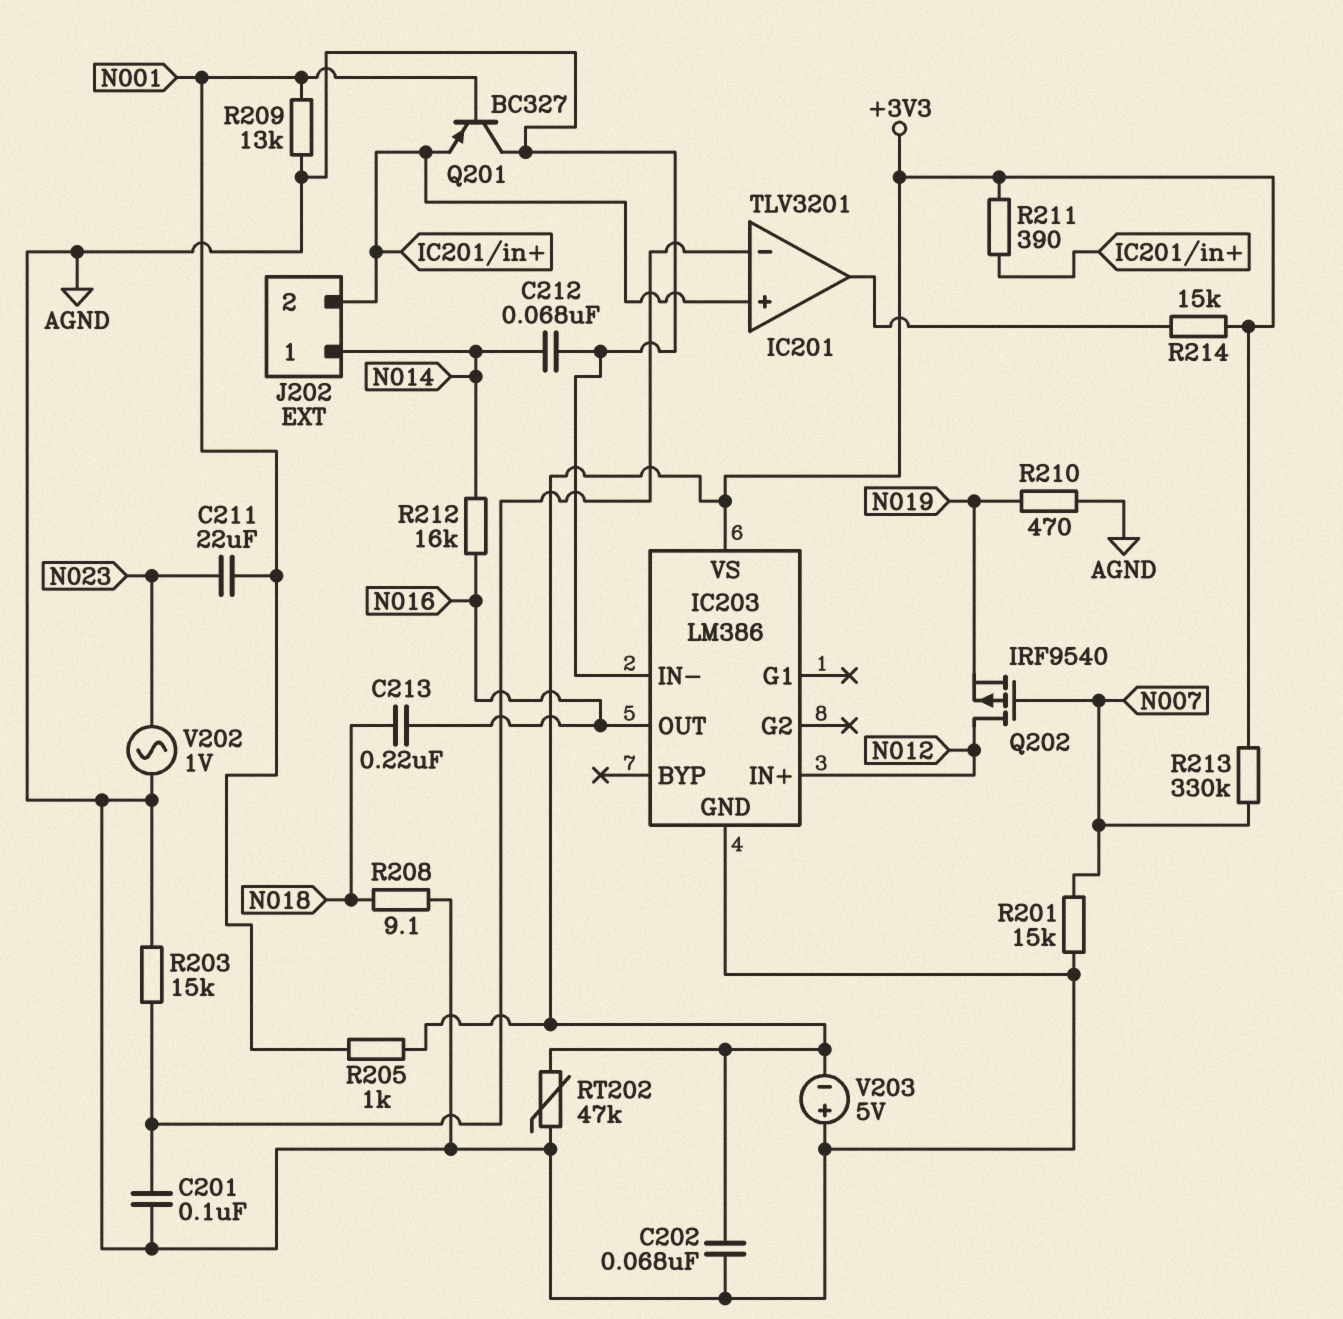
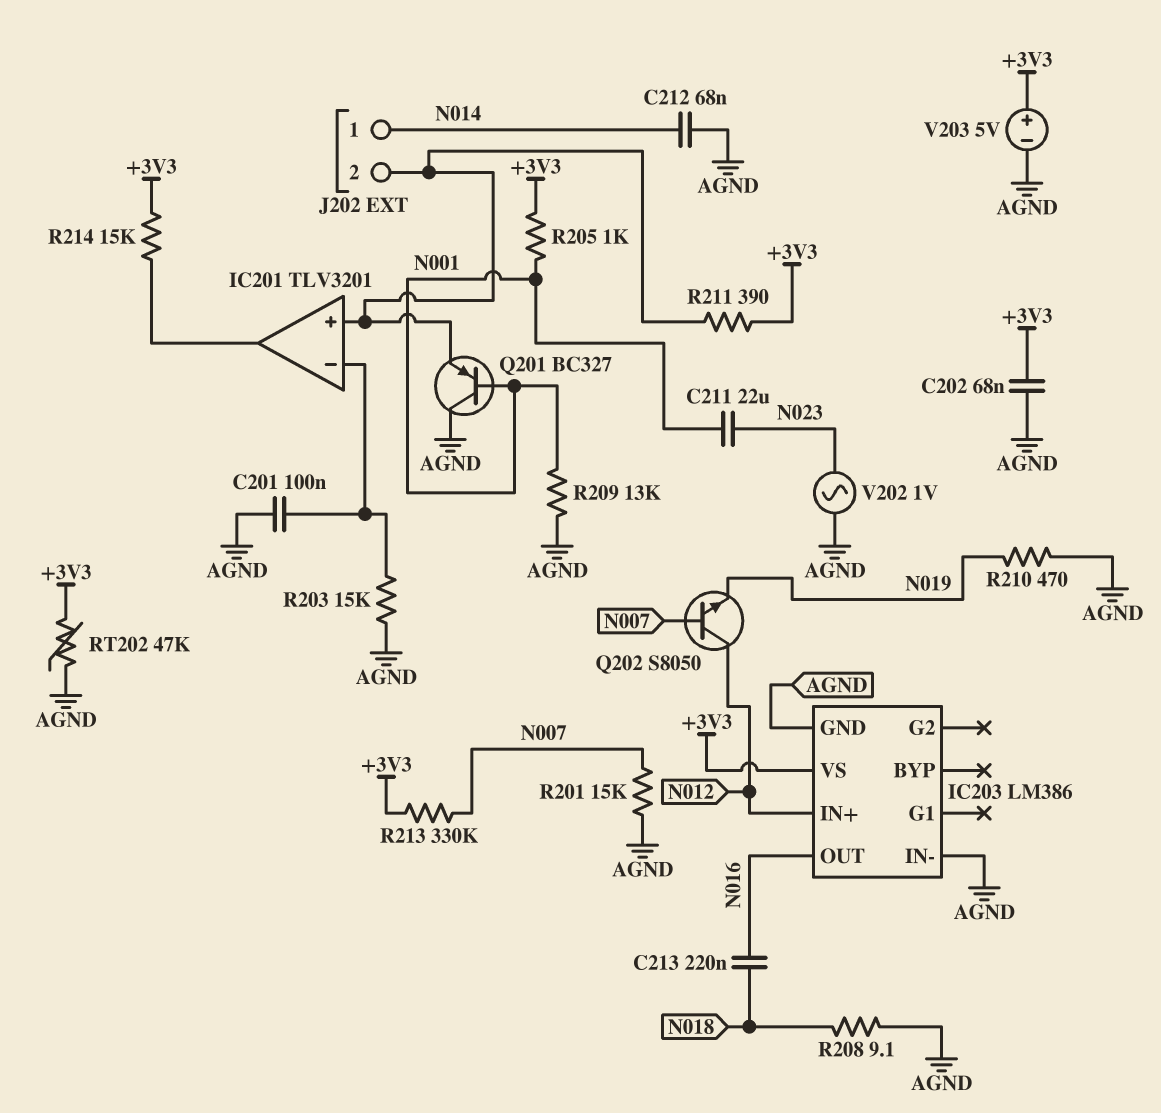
Q202: PMOS IRF9540 (G N007, D N012, S N019) -> NPN S8050 (B N007, C N012, E N019)
R212: 16k (N014, N016) -> none
V203: 5V (plus AGND, minus +3V3) -> 5V (plus +3V3, minus AGND)

